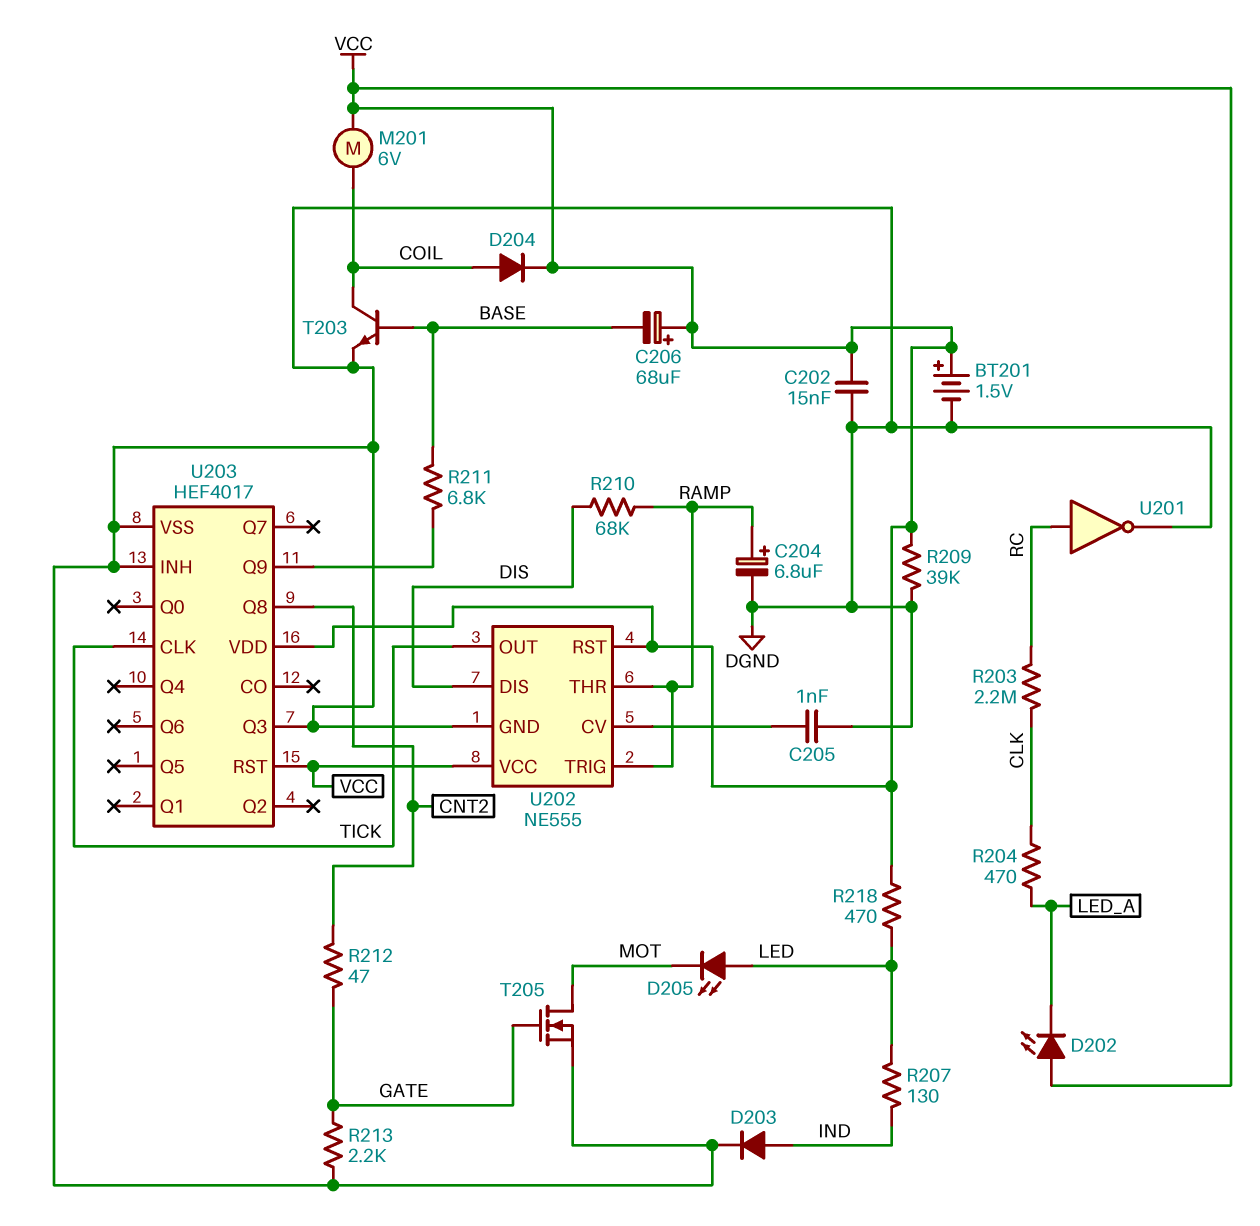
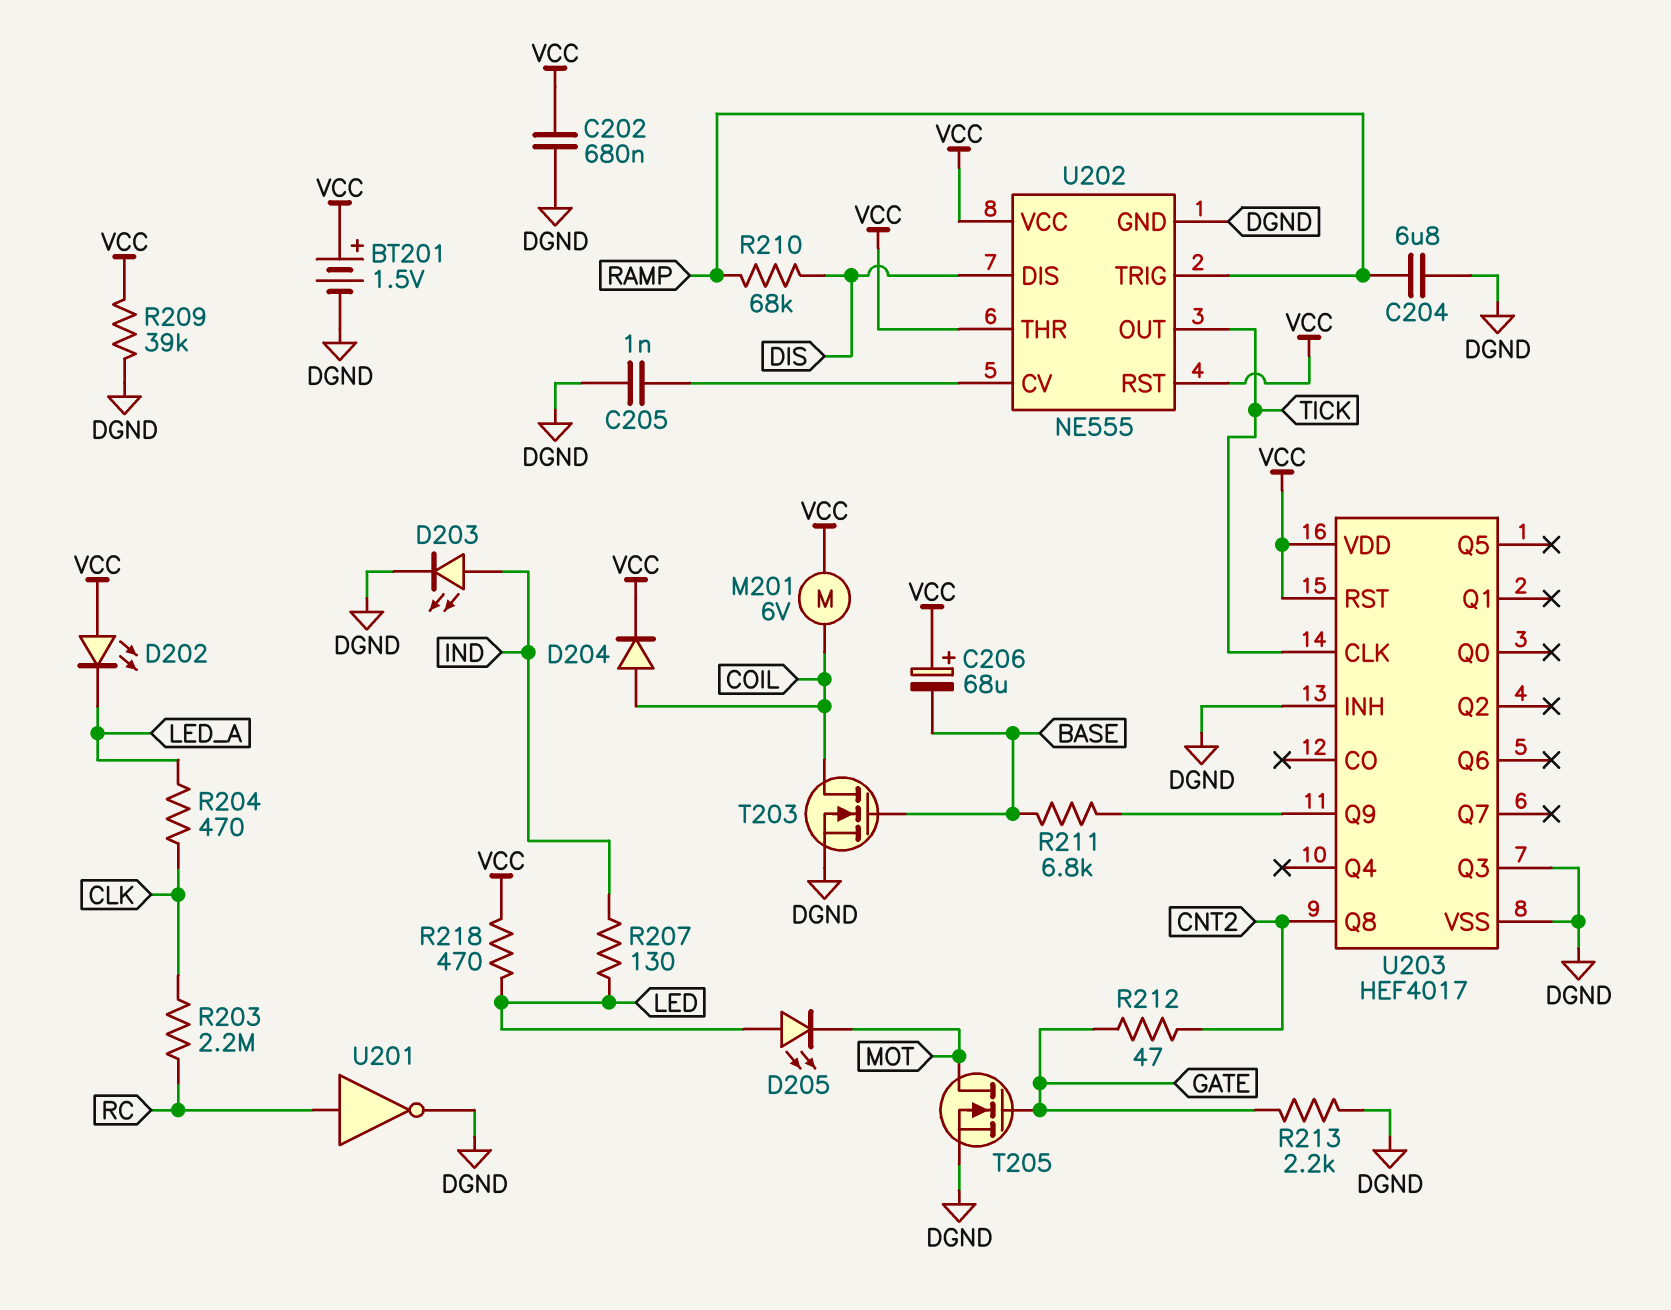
C202: 15nF (DGND, VCC) -> 680nF (DGND, VCC)
C204: 6.8uF (plus RAMP, minus DGND) -> 6.8uF (DGND, RAMP)
D203: diode (A IND, K DGND) -> LED (A IND, K DGND)
T203: NPN (B BASE, C COIL, E DGND) -> NMOS (G BASE, D COIL, S DGND)
U202 pin THR: RAMP -> VCC

